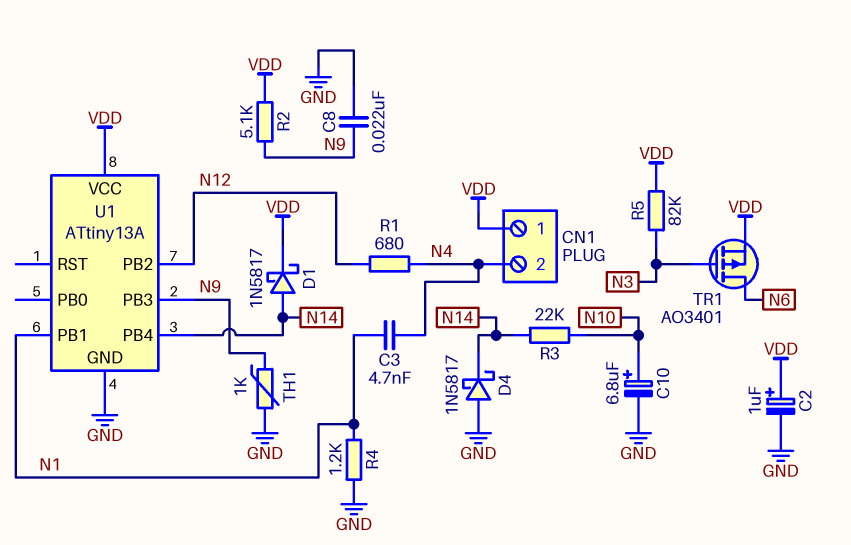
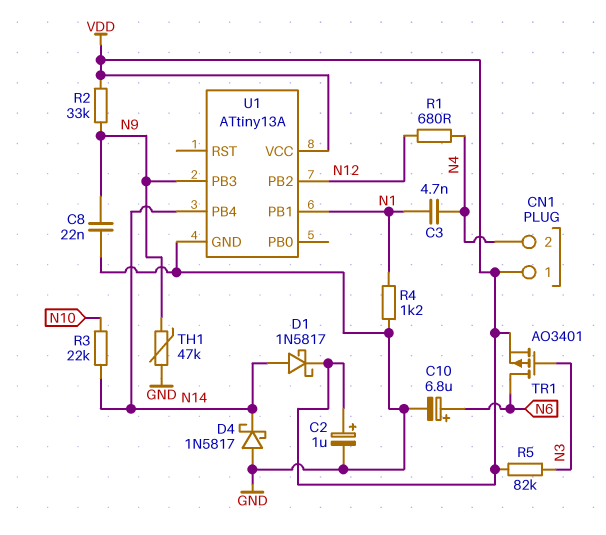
C10: 6.8uF (plus N10, minus GND) -> 6.8uF (plus N6, minus GND)
R2: 5.1k (N9, VDD) -> 33k (N9, VDD)
TH1: 1k (GND, N9) -> 47k (GND, N9)

